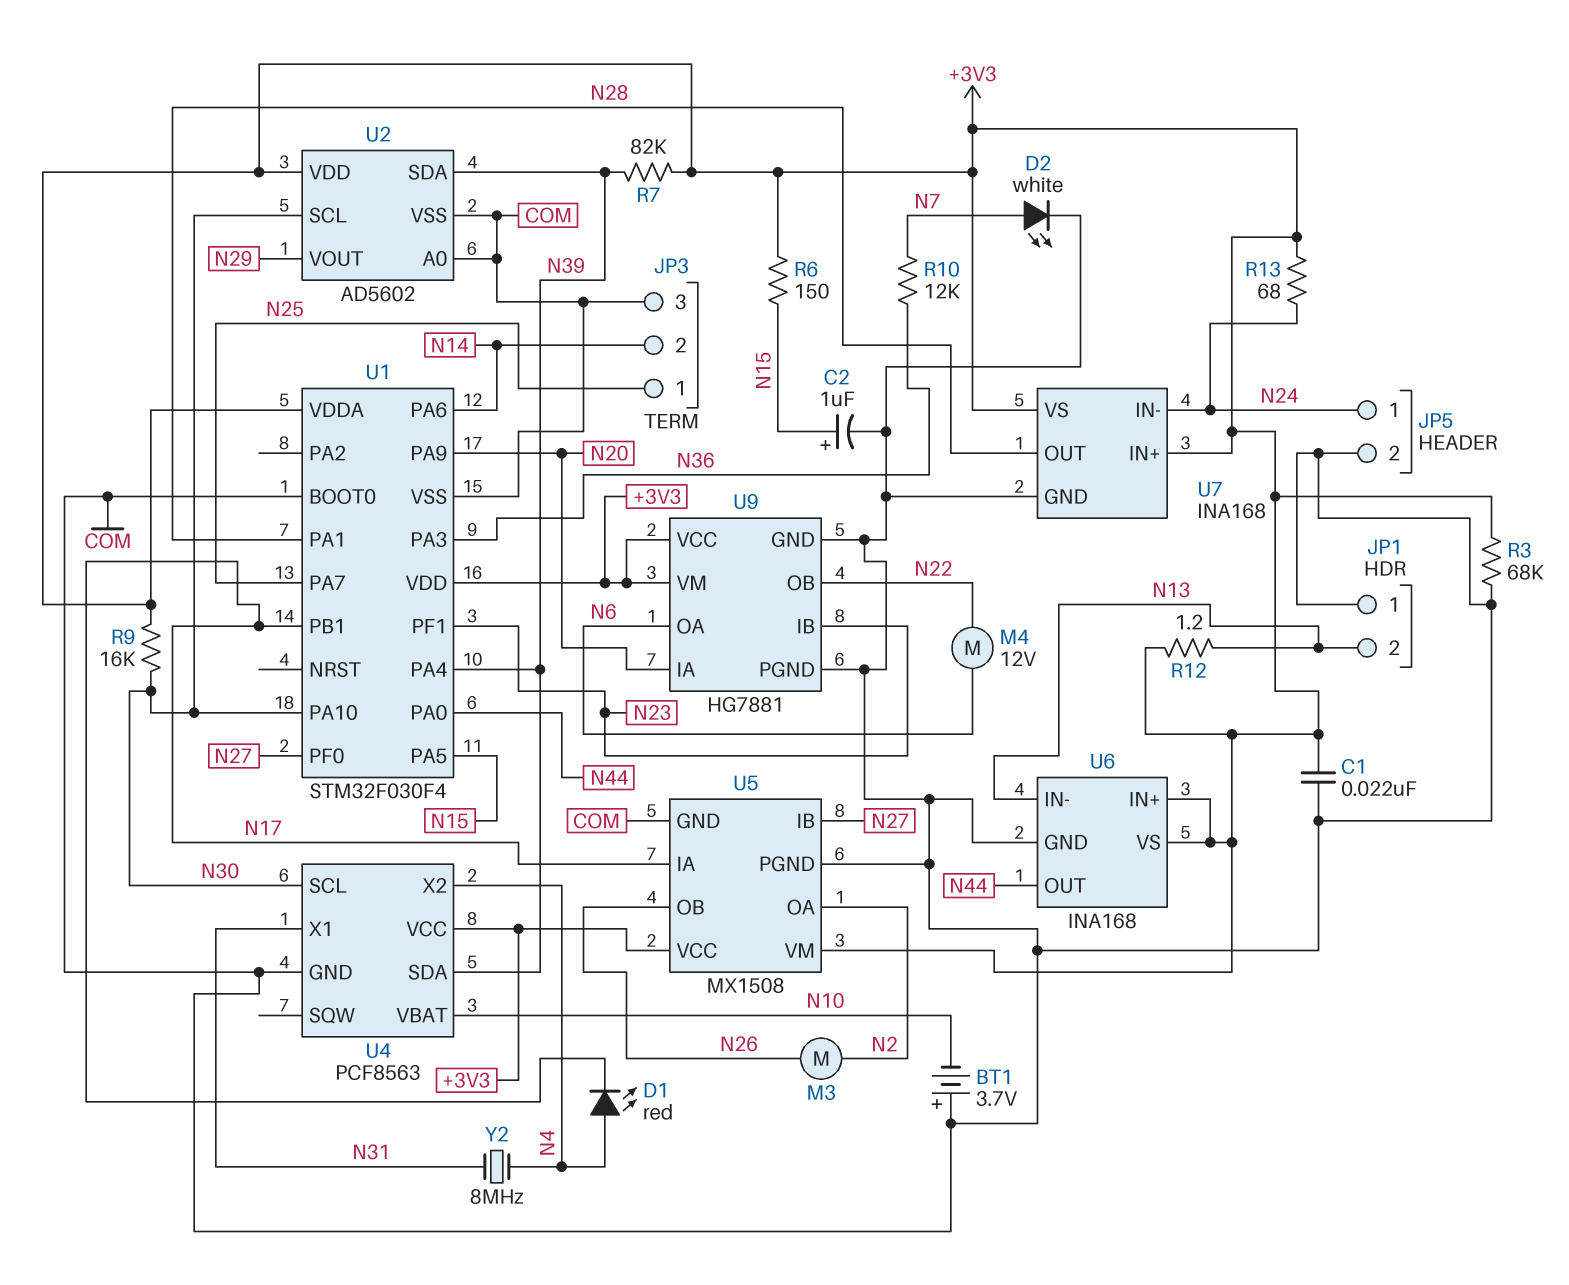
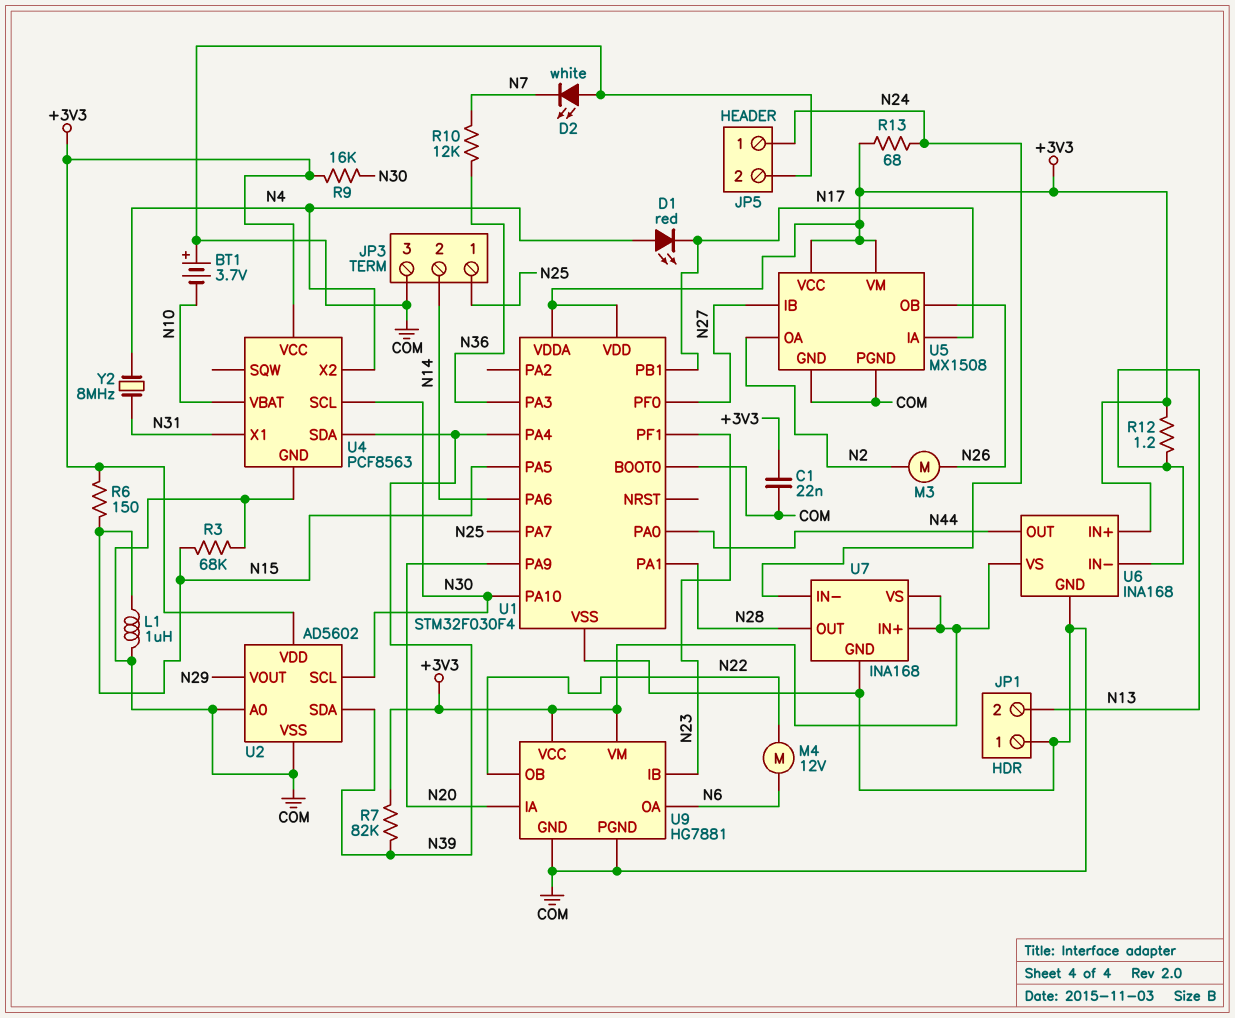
C2: 1uF (plus N15, minus COM) -> none
D2: LED white (A N7, K COM) -> LED white (A COM, K N7)
L1: none -> 1uH (COM, N15)
R3: 68k (+3V3, COM) -> 68k (COM, N15)

